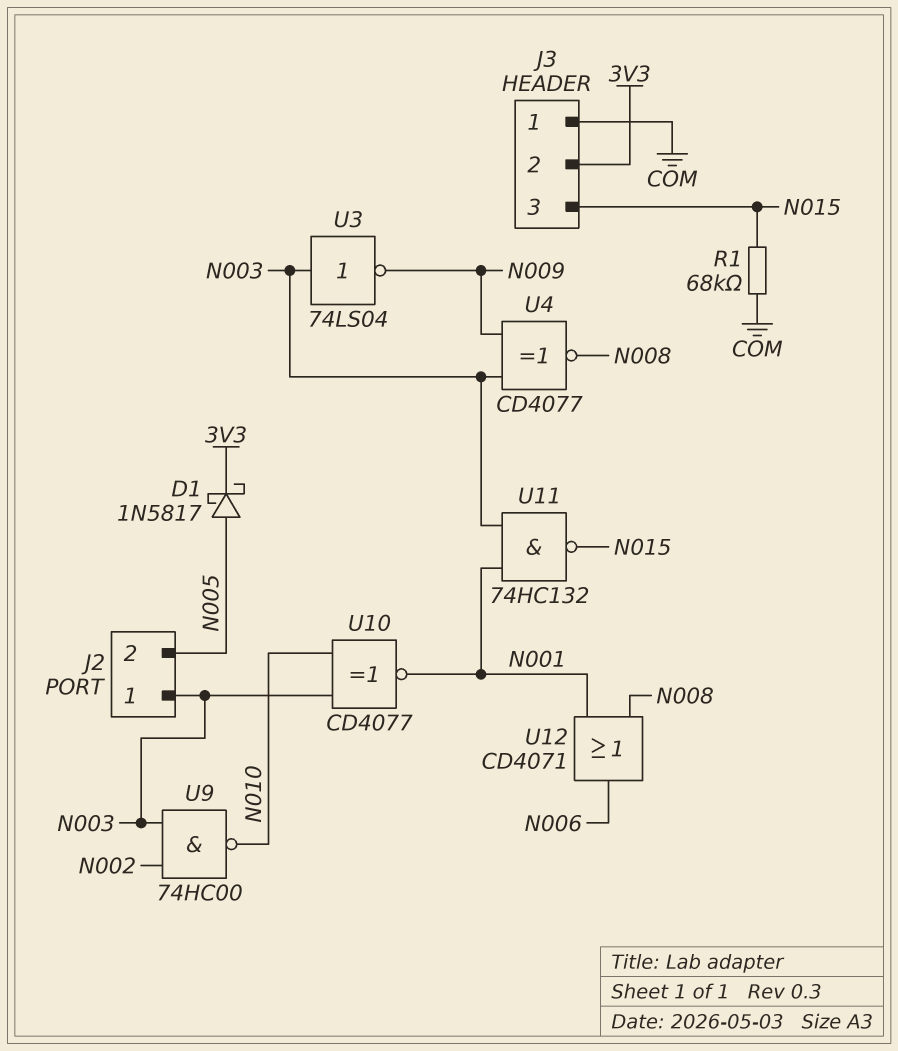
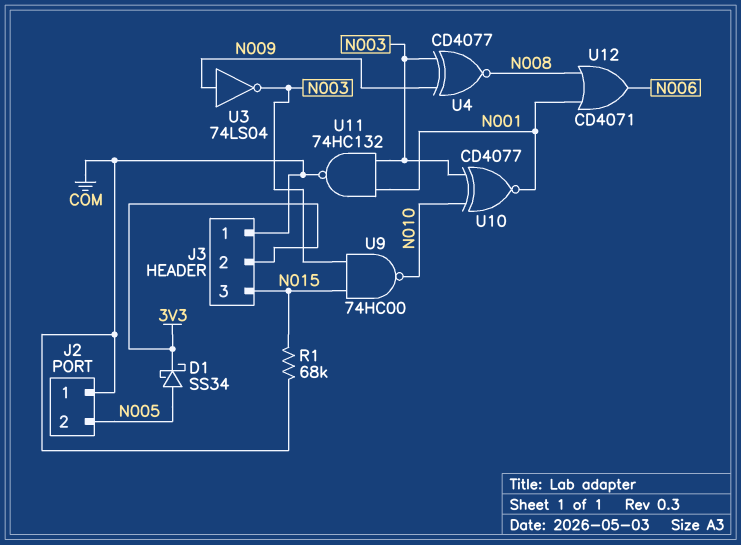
D1: schottky 1N5817 (A N005, K 3V3) -> schottky SS34 (A N005, K 3V3)
J2 pin 1: N003 -> COM
U3: NOT 74LS04 (in N003, out N009) -> NOT 74LS04 (in N009, out N003)
U9: NAND 74HC00 (in N002, in N003, out N010) -> NAND 74HC00 (in N003, in N015, out N010)
U11: NAND 74HC132 (in N001, in N003, out N015) -> NAND 74HC132 (in N001, in N003, out COM)

